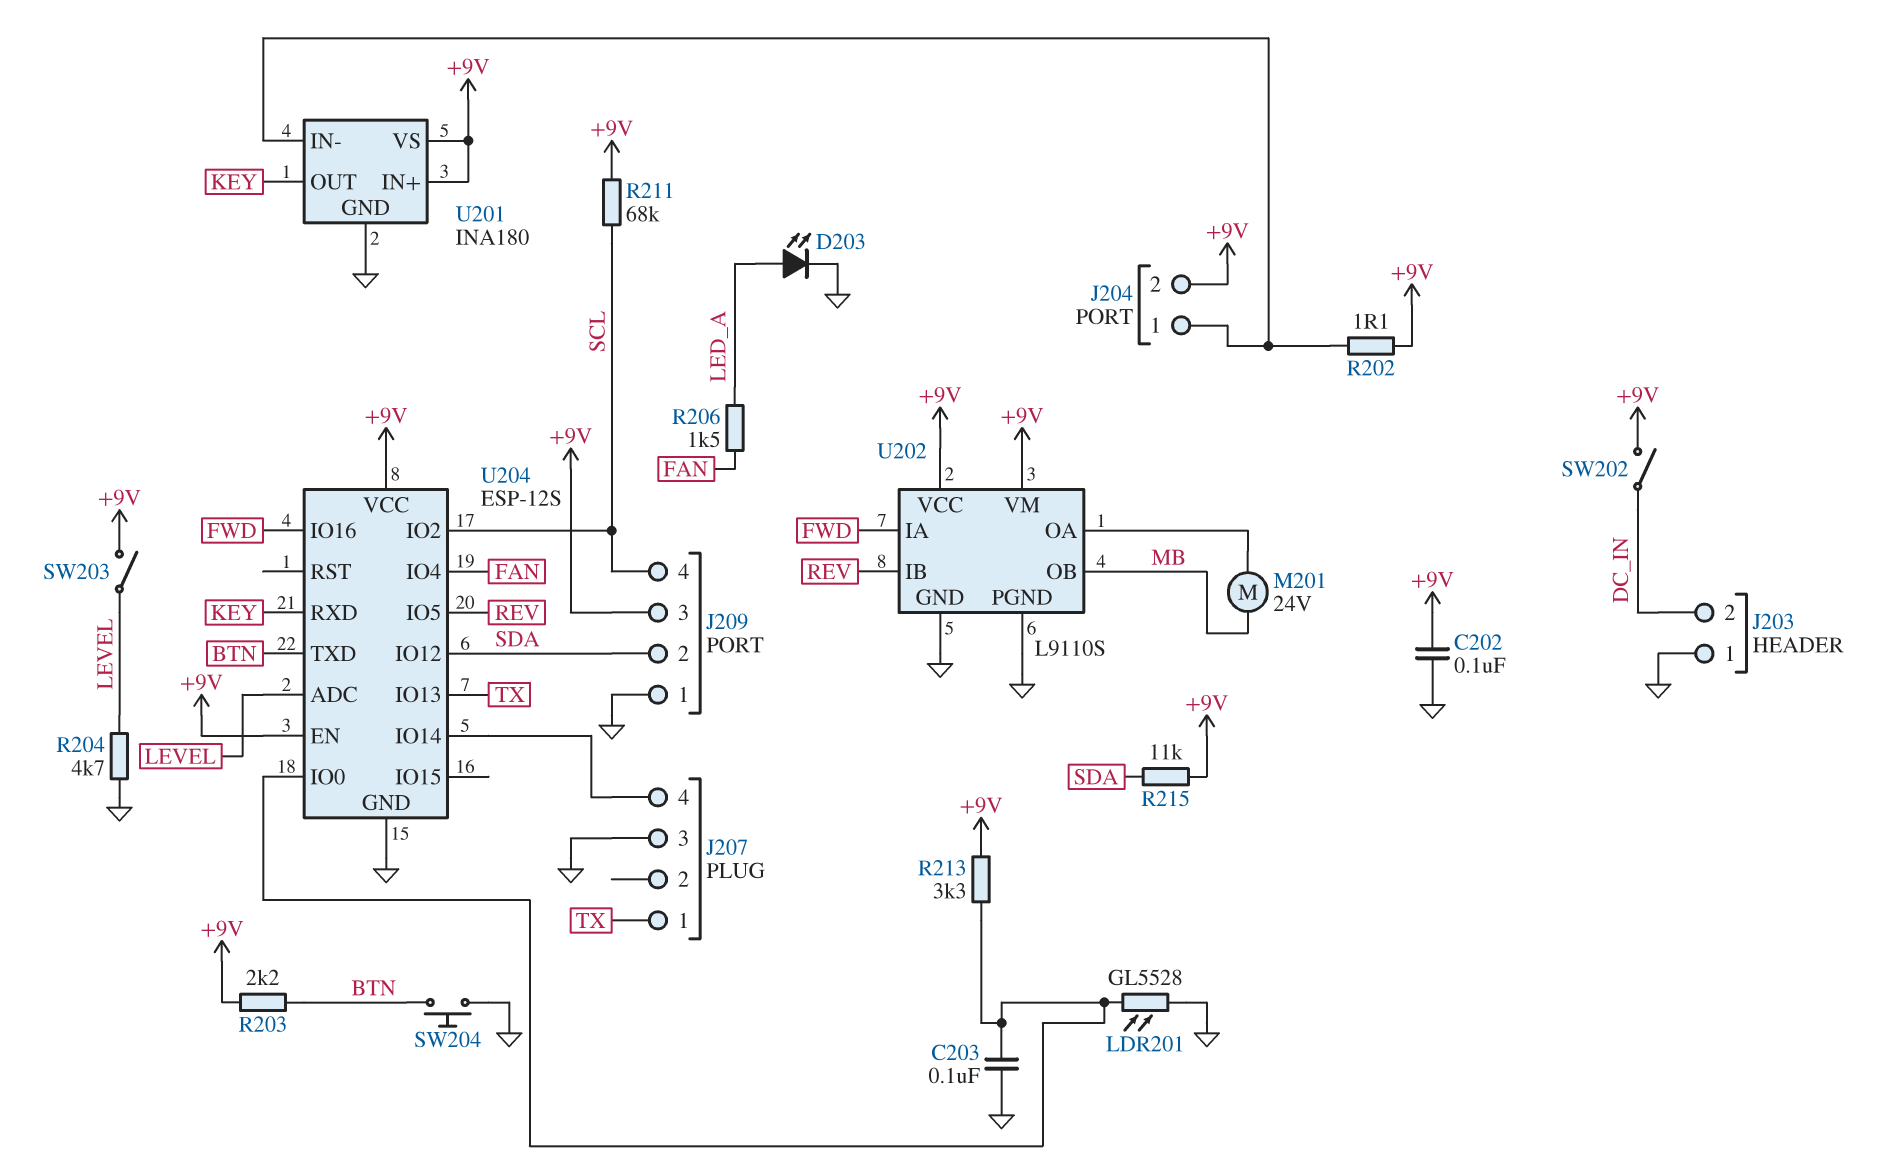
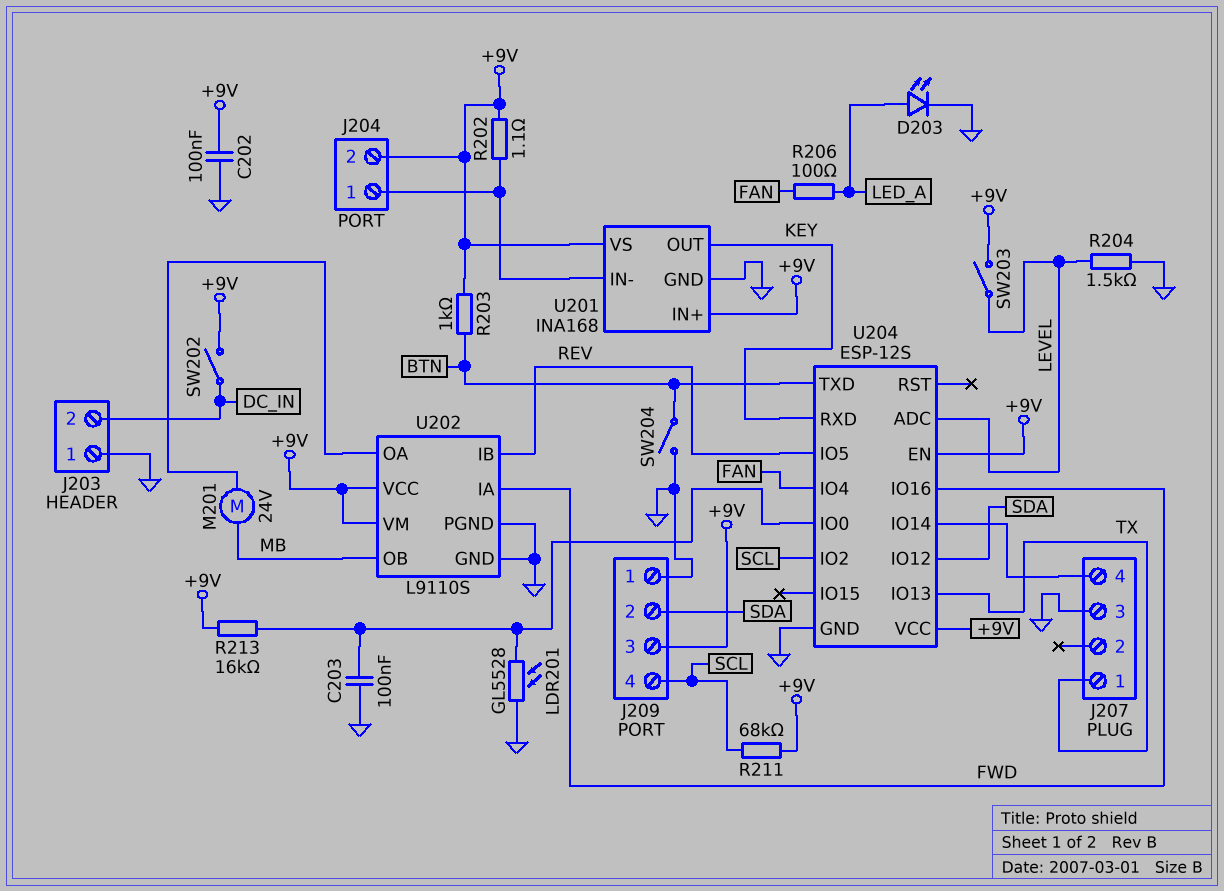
R203: 2.2k (+9V, BTN) -> 1k (+9V, BTN)
R204: 4.7k (GND, LEVEL) -> 1.5k (GND, LEVEL)
R206: 1.5k (FAN, LED_A) -> 100 (FAN, LED_A)
R213: 3.3k (+9V, U204/IO0) -> 16k (+9V, U204/IO0)
R215: 11k (+9V, SDA) -> none
SW204: button (BTN, GND) -> switch (BTN, GND)
U201: INA180 -> INA168

